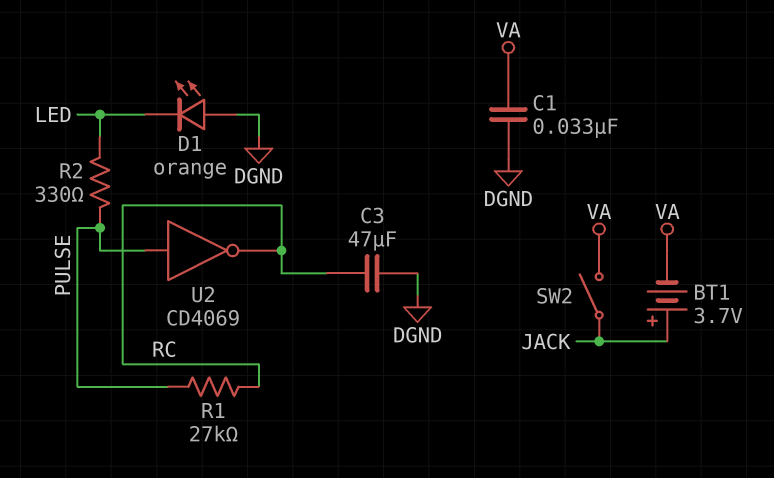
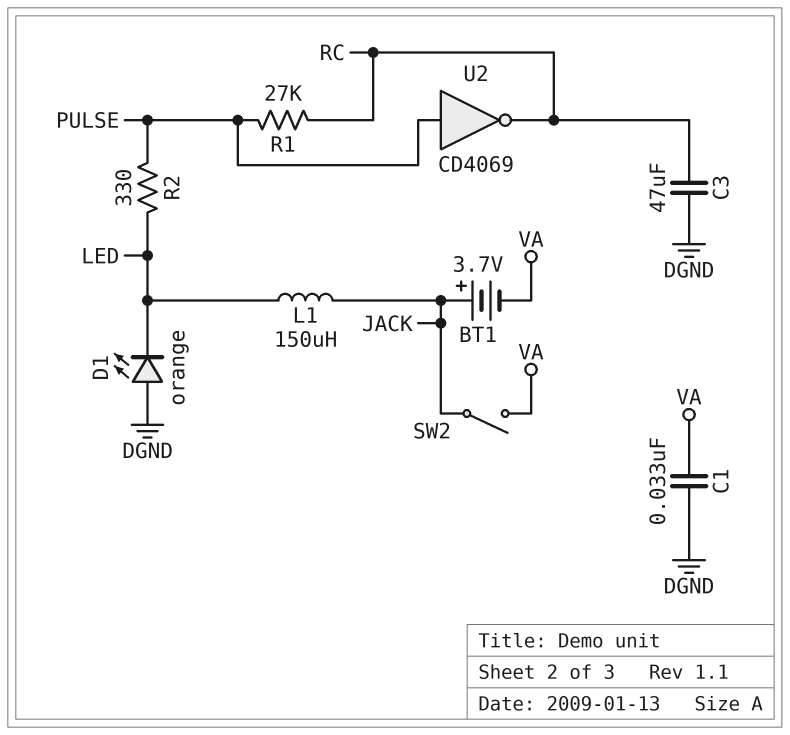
L1: none -> 150uH (JACK, LED)

